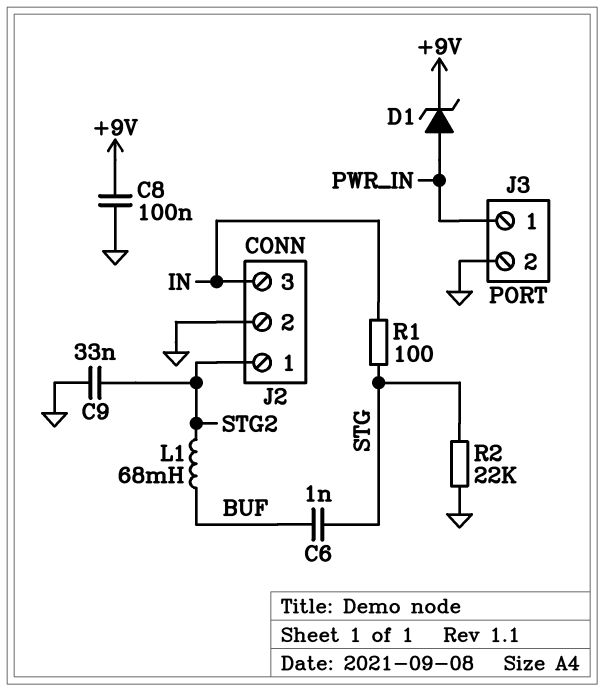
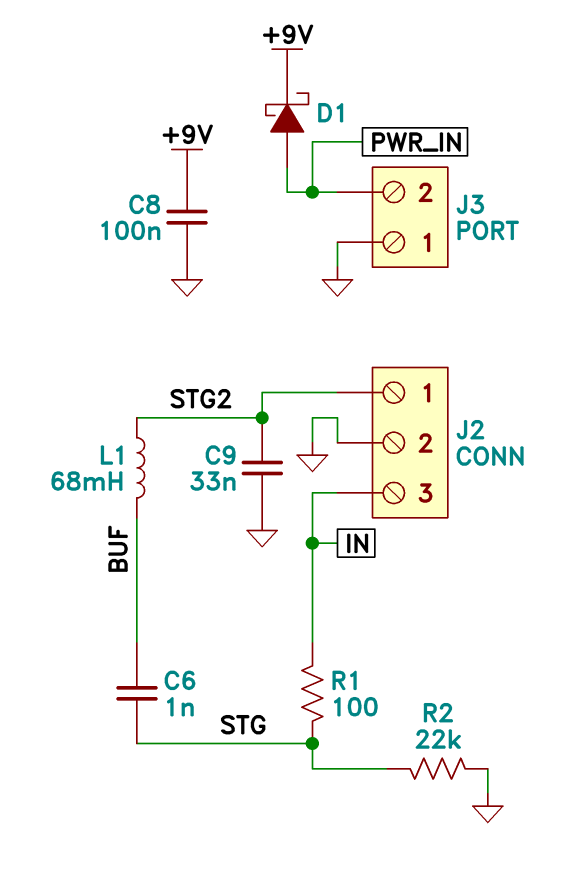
D1: zener (A PWR_IN, K +9V) -> schottky (A PWR_IN, K +9V)
J3 pin 1: PWR_IN -> GND
J3 pin 2: GND -> PWR_IN

